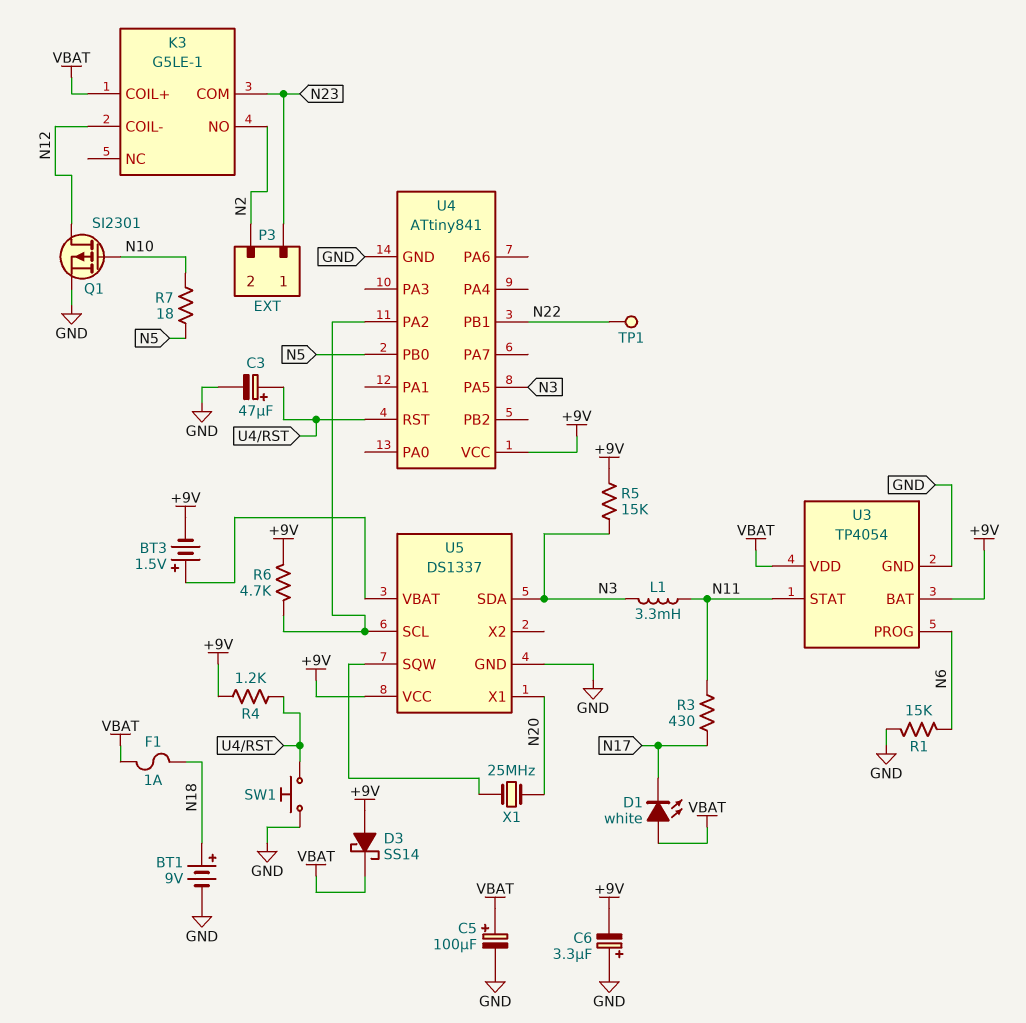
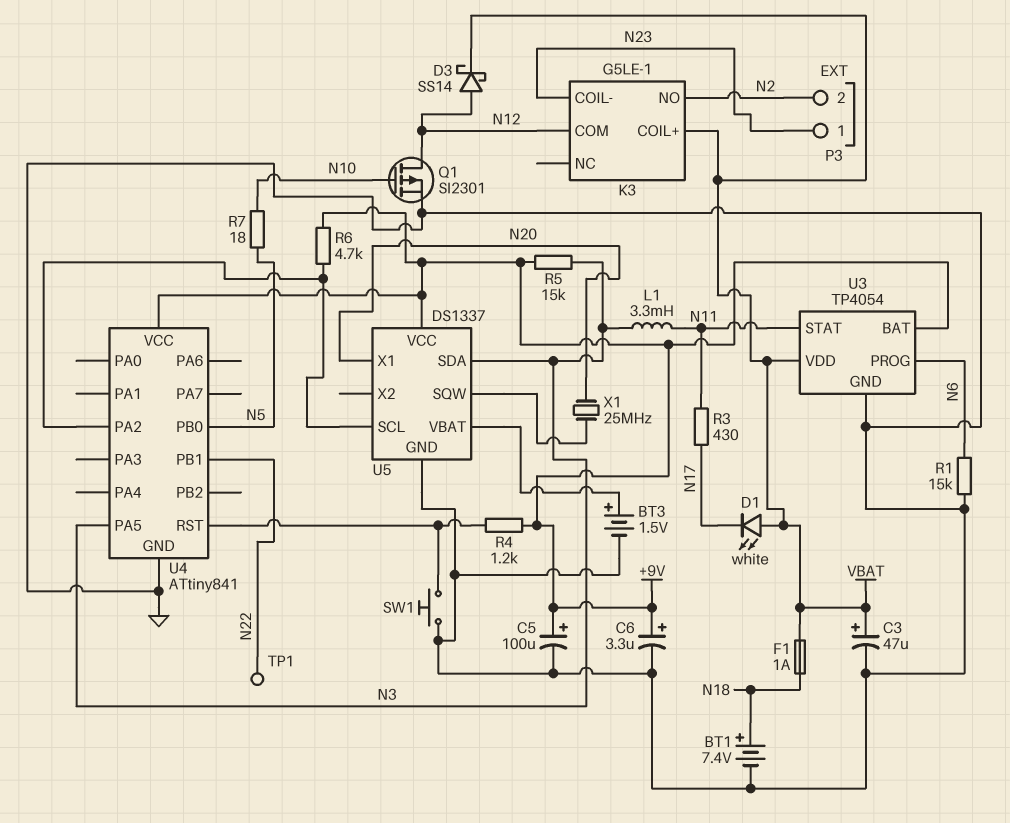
BT1: 9V (plus N18, minus GND) -> 7.4V (plus N18, minus GND)
BT3: 1.5V (plus U5/VBAT, minus +9V) -> 1.5V (plus U5/VBAT, minus GND)
C3: 47uF (plus U4/RST, minus GND) -> 47uF (plus VBAT, minus GND)
C5: 100uF (plus VBAT, minus GND) -> 100uF (plus +9V, minus GND)
C6: 3.3uF (plus GND, minus +9V) -> 3.3uF (plus +9V, minus GND)
D3: schottky SS14 (A +9V, K VBAT) -> schottky SS14 (A N12, K VBAT)
K3 pin COIL-: N12 -> N23
K3 pin COM: N23 -> N12

